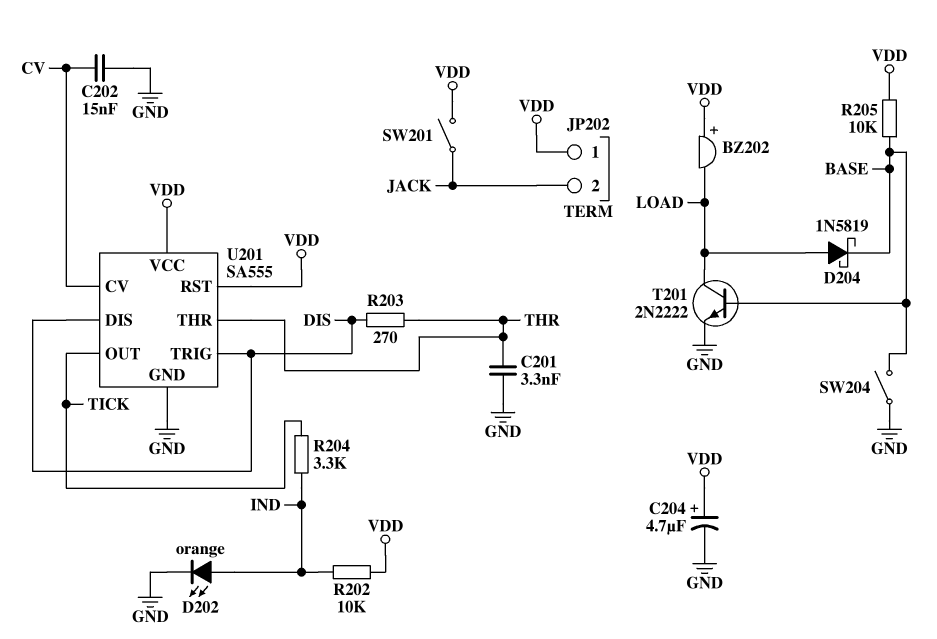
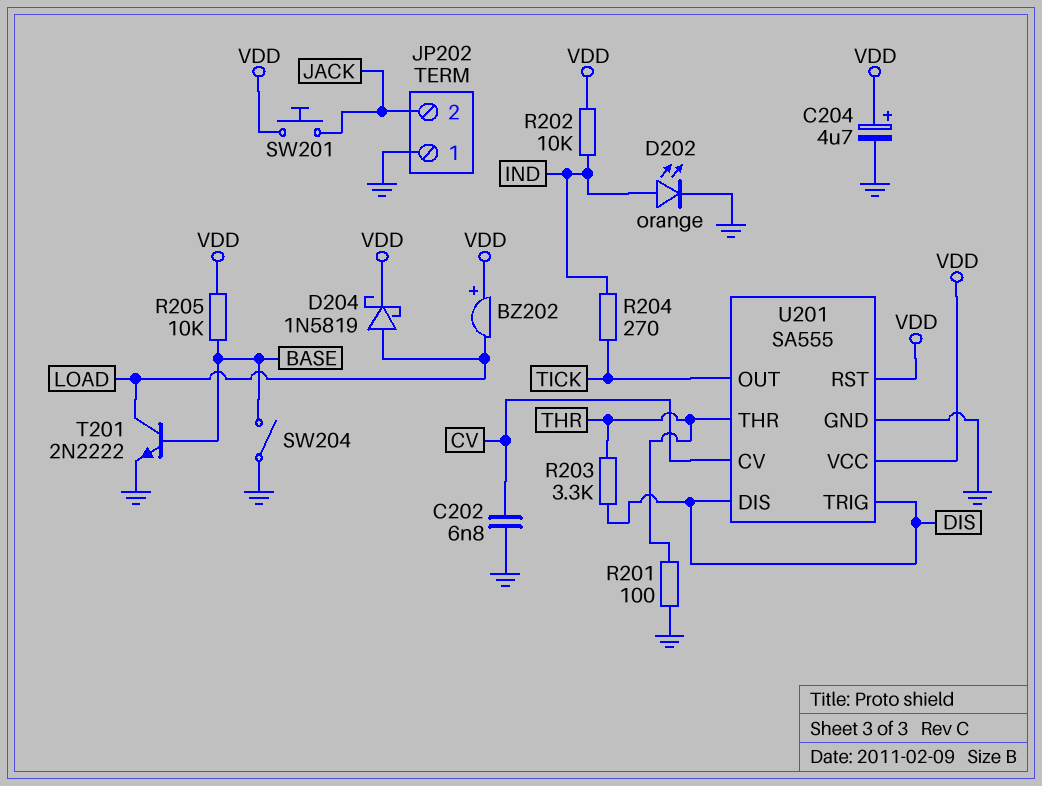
C201: 3.3nF (GND, THR) -> none
C202: 15nF (CV, GND) -> 6.8nF (CV, GND)
D204: schottky 1N5819 (A LOAD, K BASE) -> schottky 1N5819 (A LOAD, K VDD)
JP202 pin 1: VDD -> GND
R201: none -> 100 (GND, THR)
R203: 270 (DIS, THR) -> 3.3k (DIS, THR)
R204: 3.3k (IND, TICK) -> 270 (IND, TICK)
SW201: switch (JACK, VDD) -> button (JACK, VDD)

